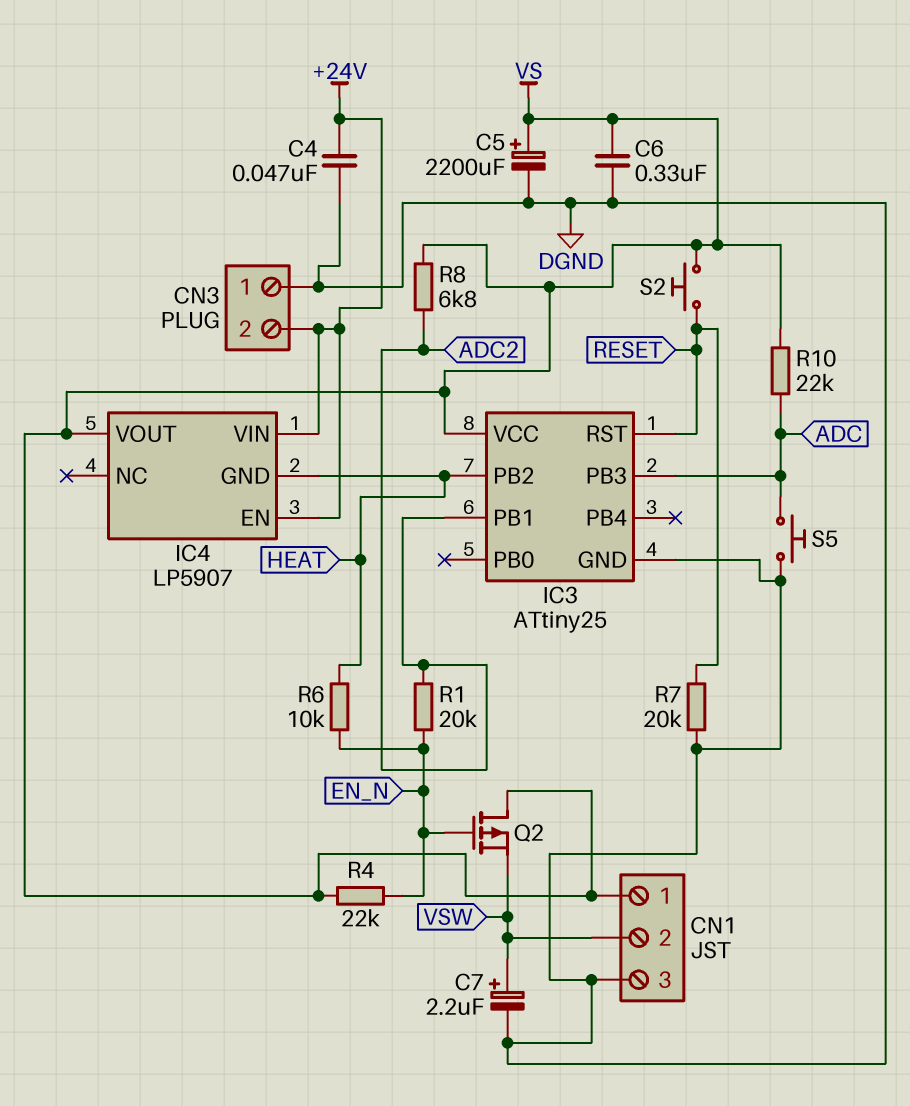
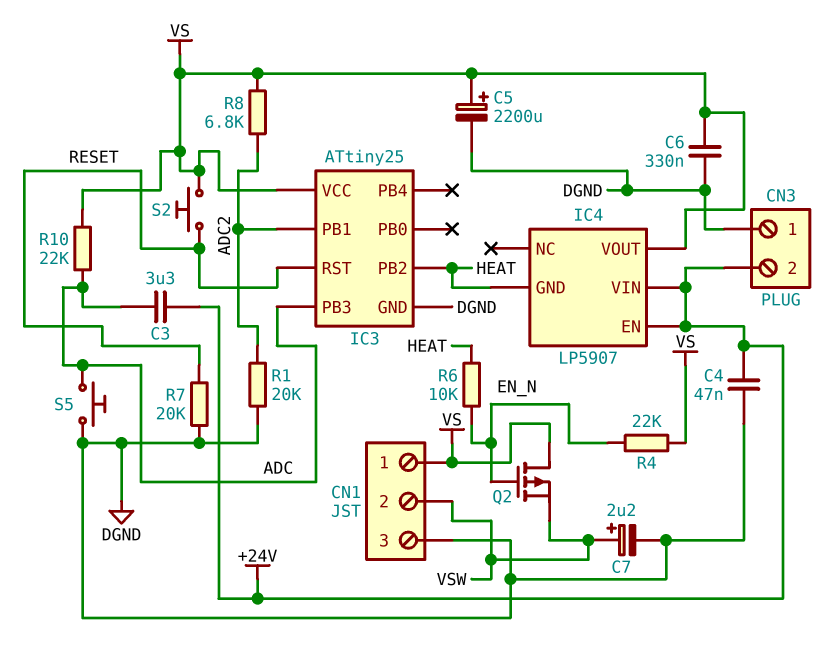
C3: none -> 3.3uF (+24V, ADC)
R1: 20k (ADC2, EN_N) -> 20k (ADC2, DGND)

